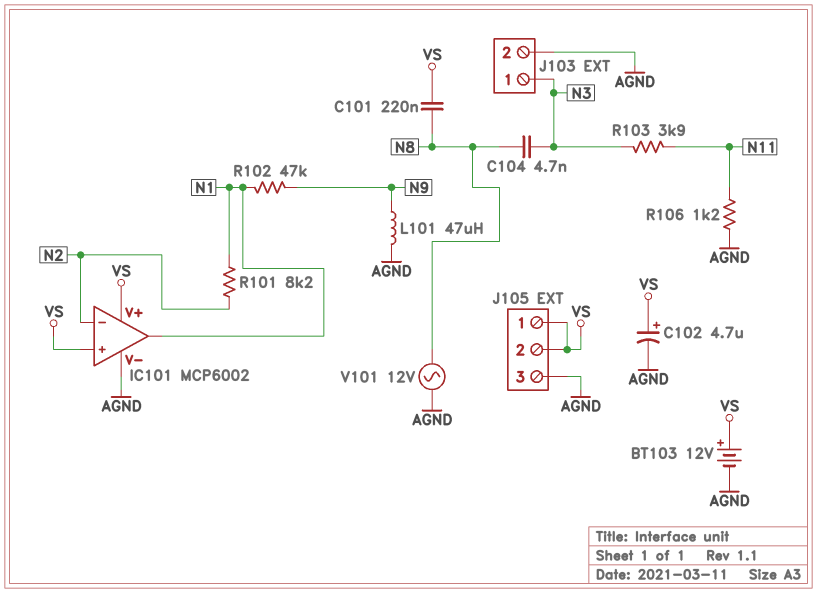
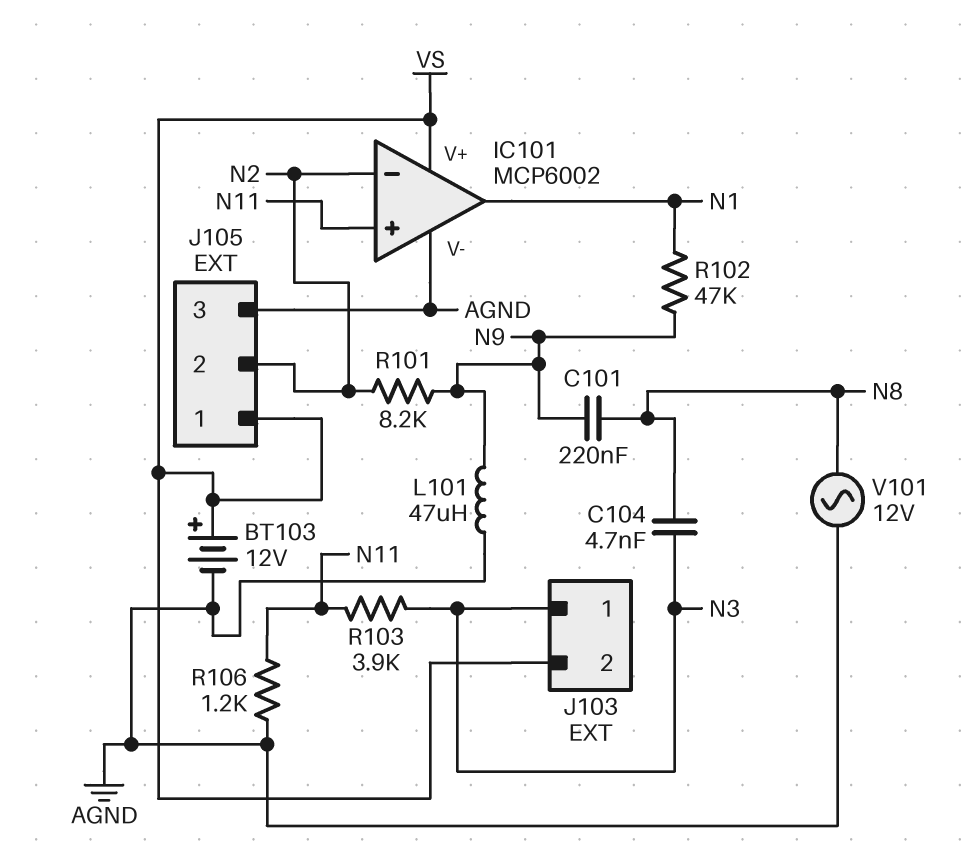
C101: 220nF (N8, VS) -> 220nF (N8, N9)
C102: 4.7uF (plus VS, minus AGND) -> none
IC101 pin in+: VS -> N11
J103 pin 2: AGND -> VS
J105 pin 2: VS -> N2
R101: 8.2k (N1, N2) -> 8.2k (N2, N9)

